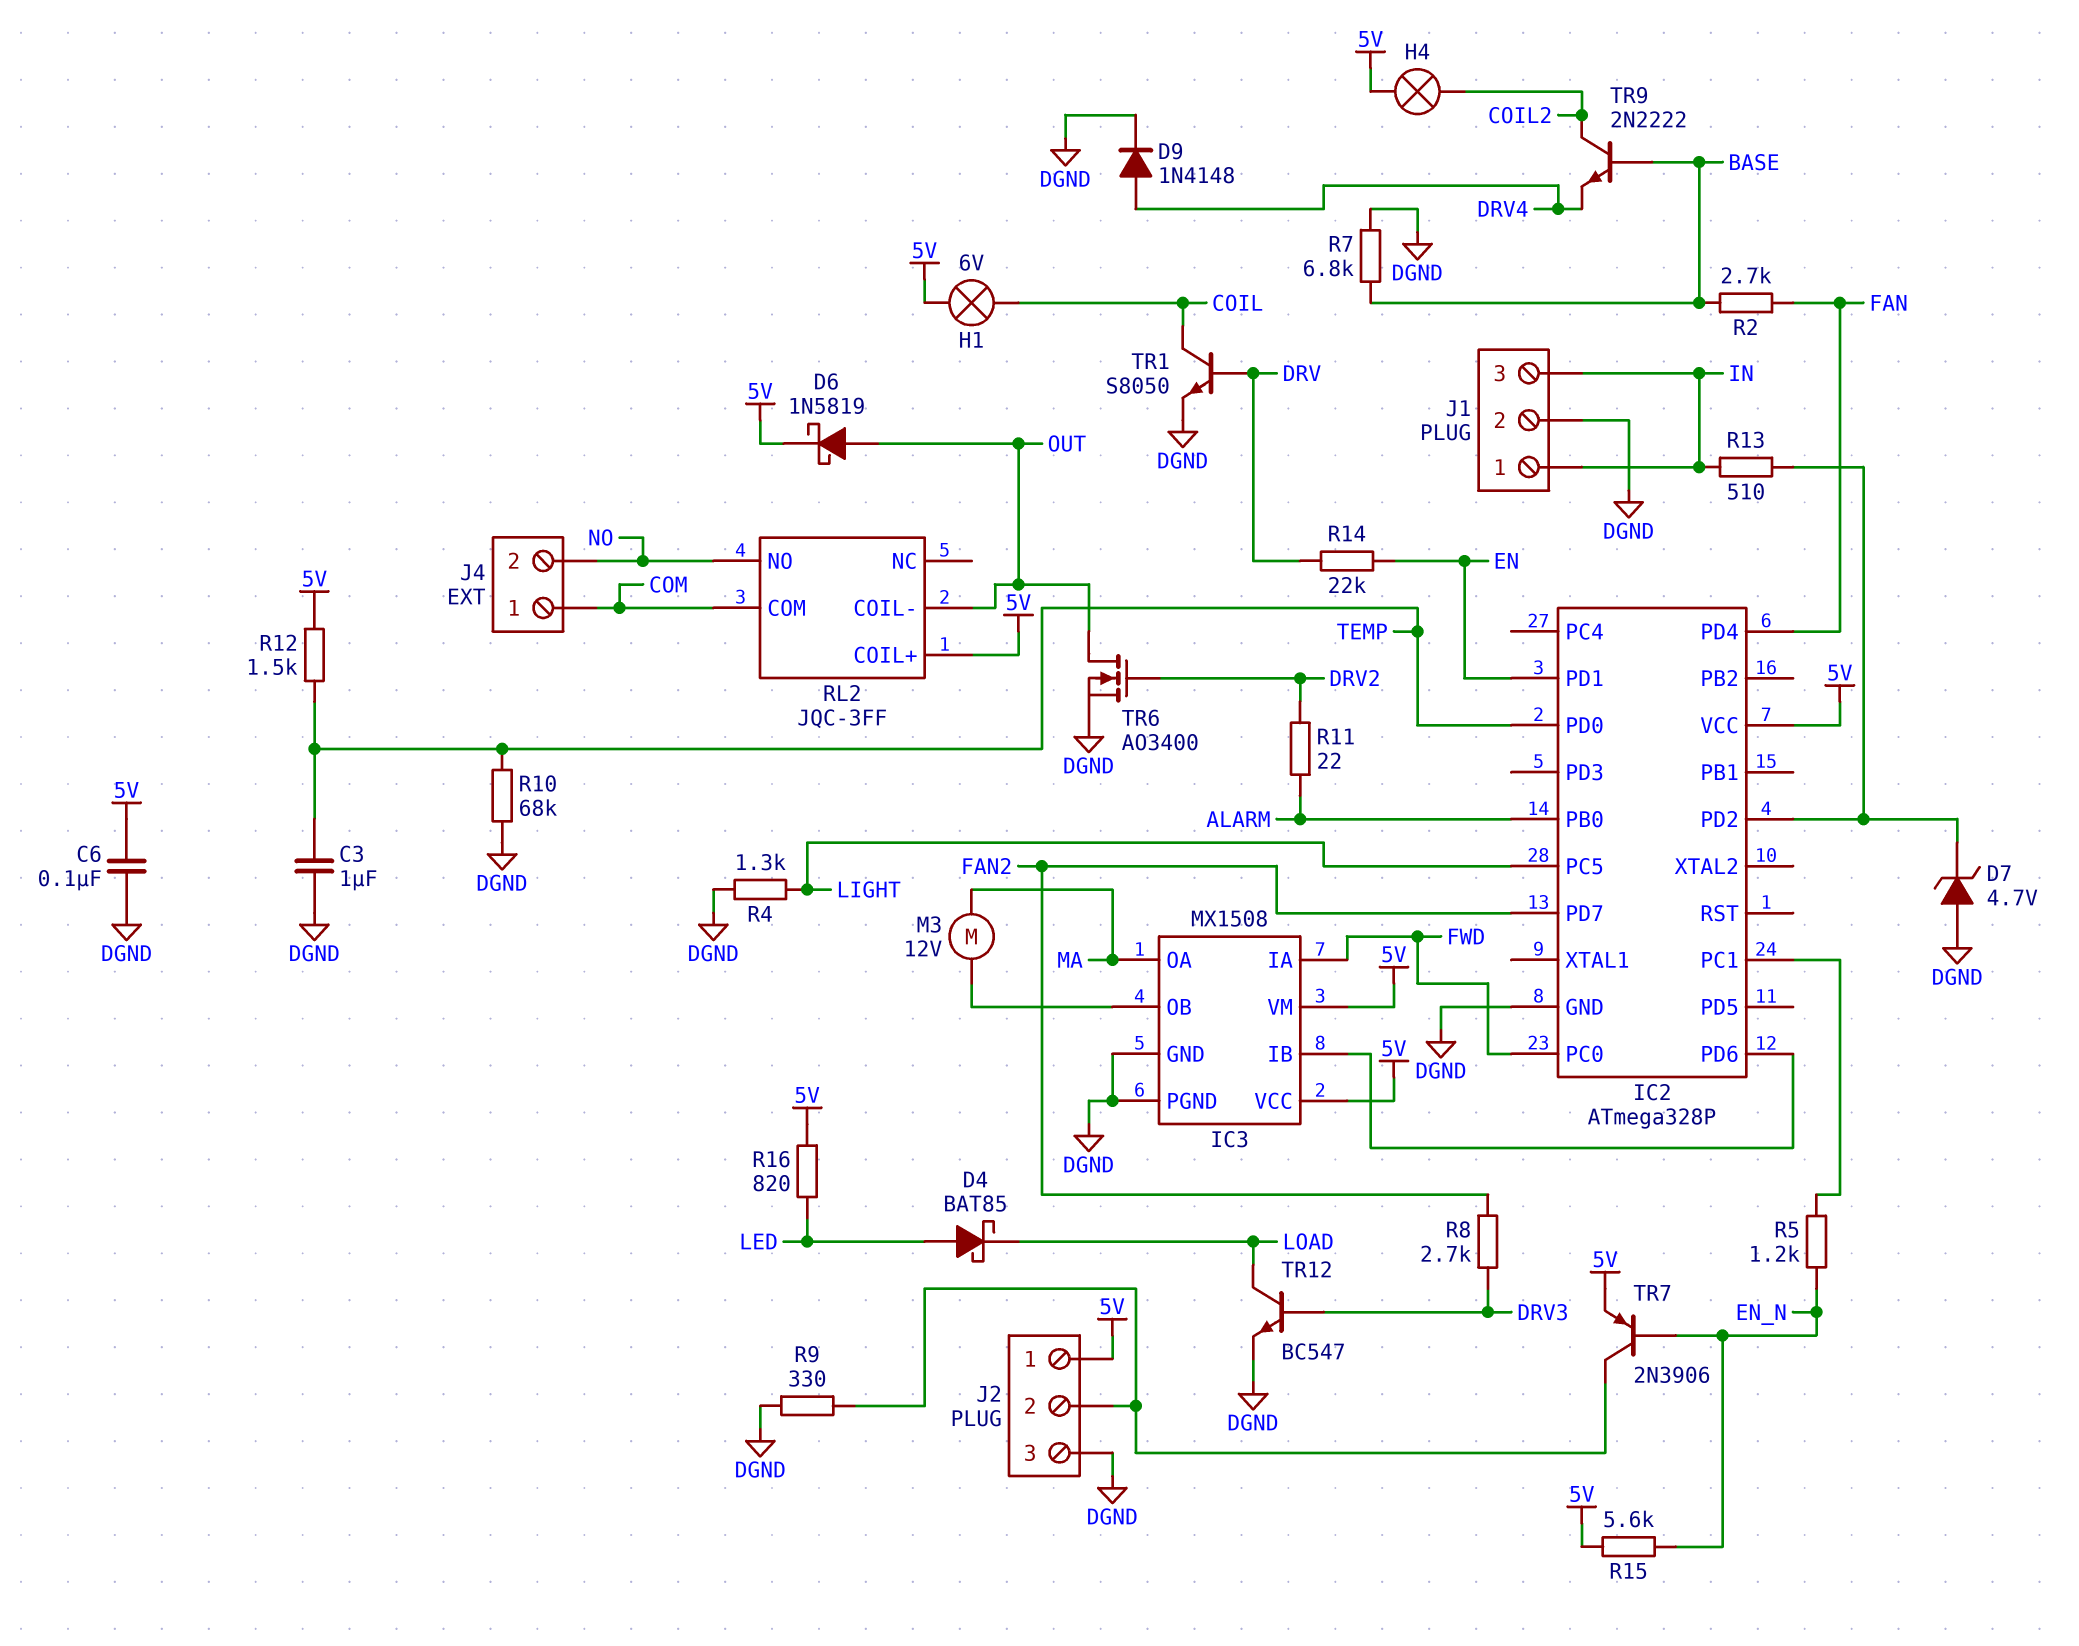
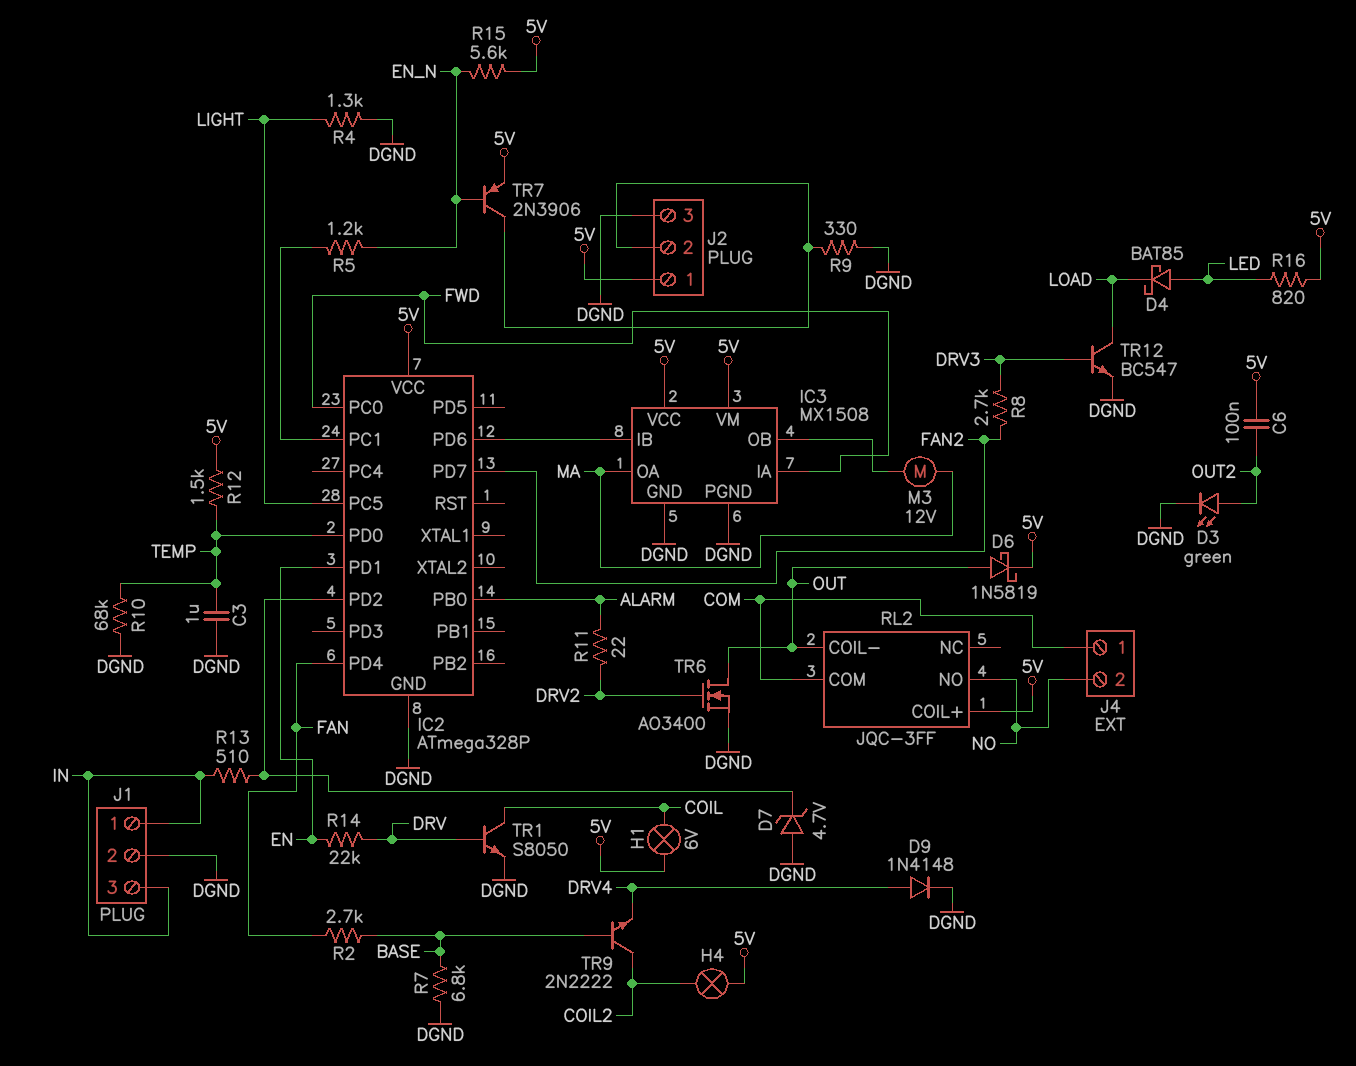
C6: 100nF (5V, DGND) -> 100nF (5V, OUT2)
D3: none -> LED green (A OUT2, K DGND)

